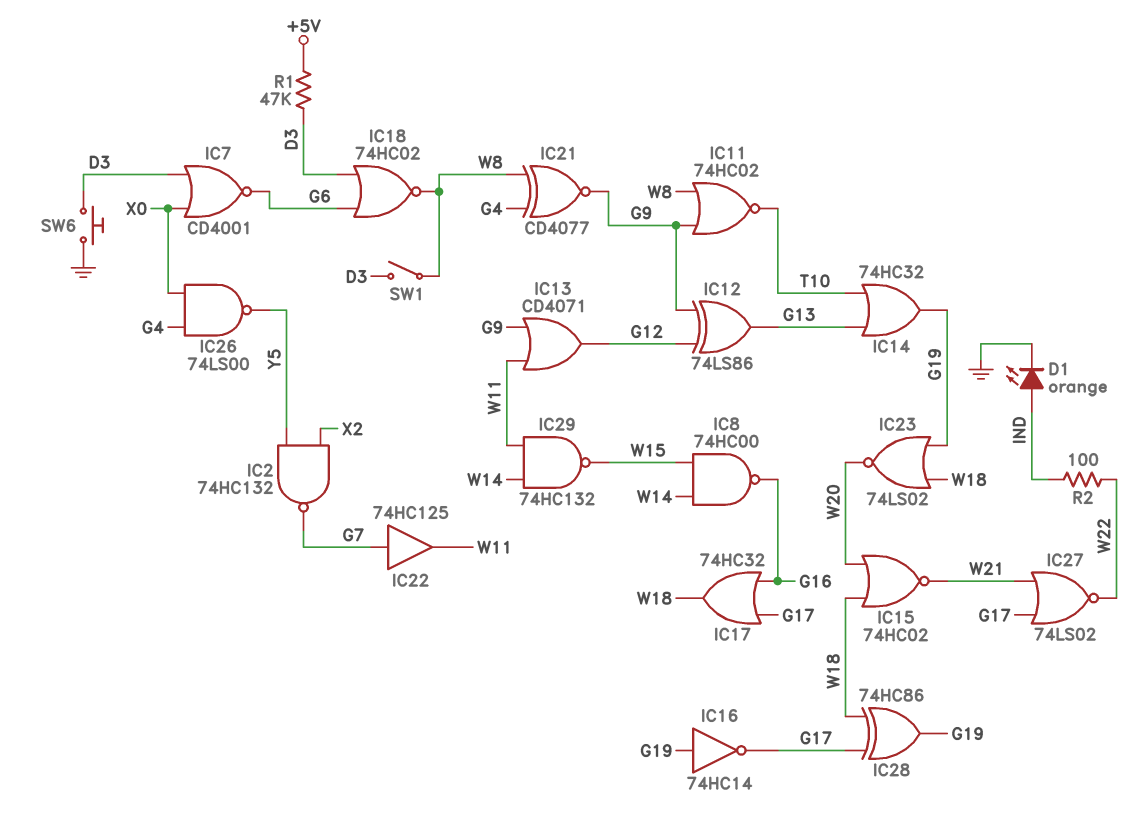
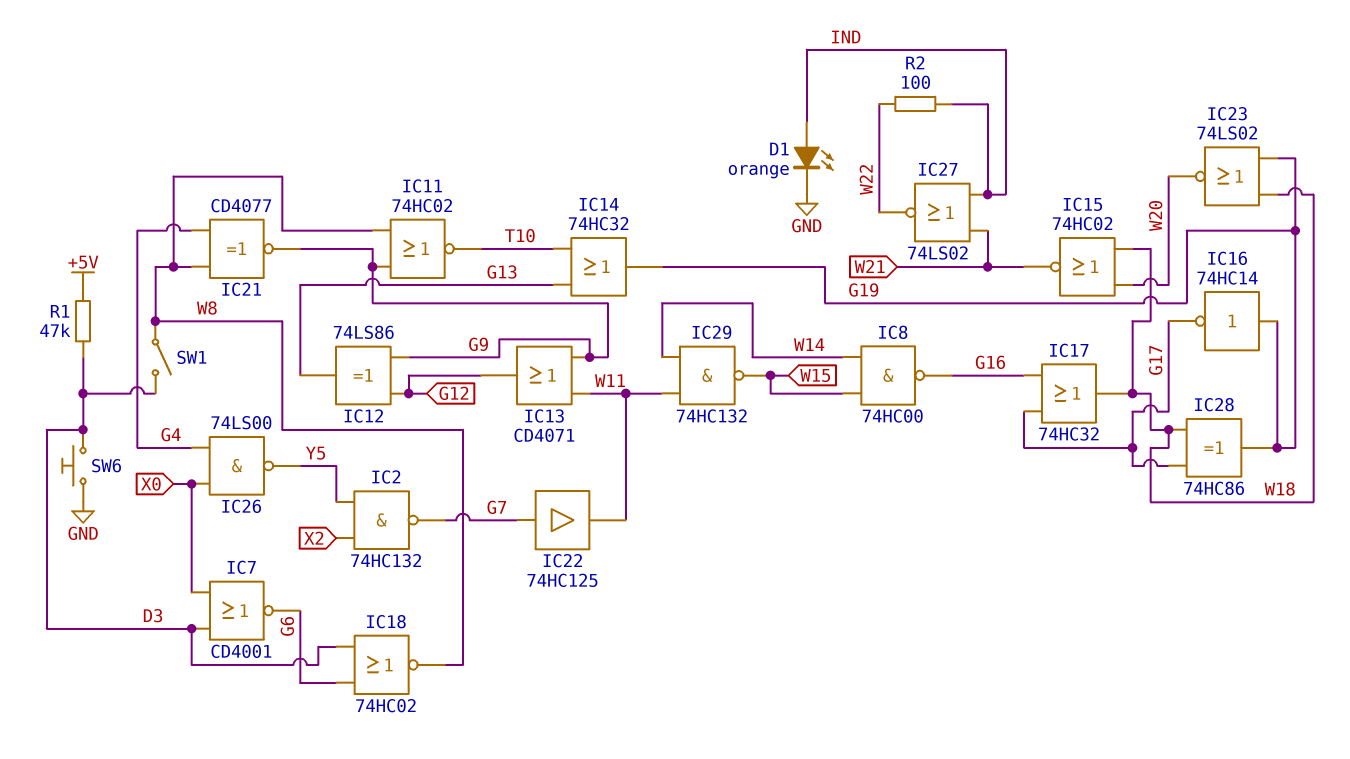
IC27: NOR 74LS02 (in G17, in W21, out W22) -> NOR 74LS02 (in IND, in W21, out W22)

